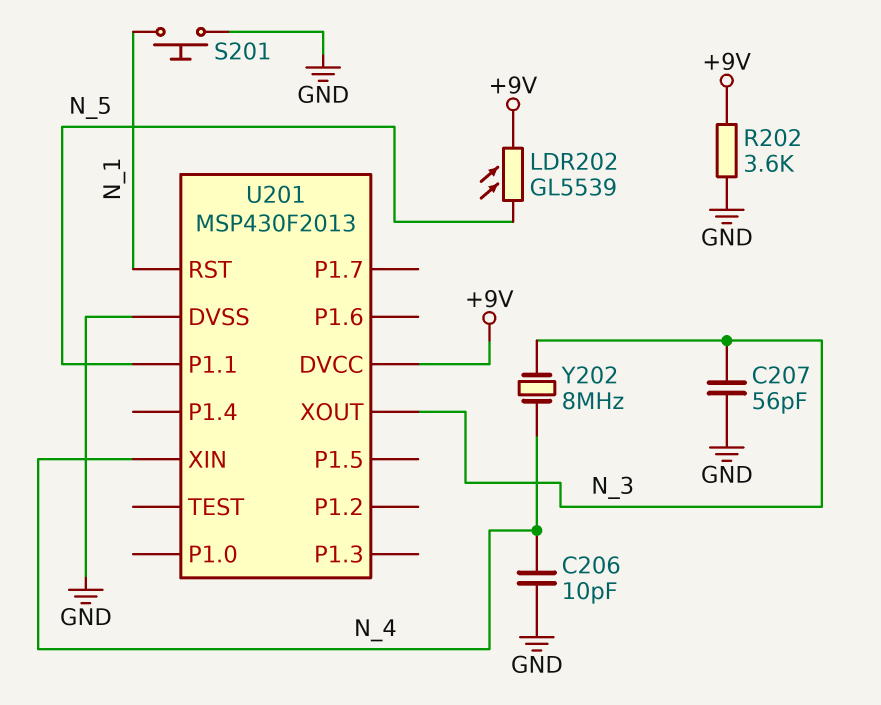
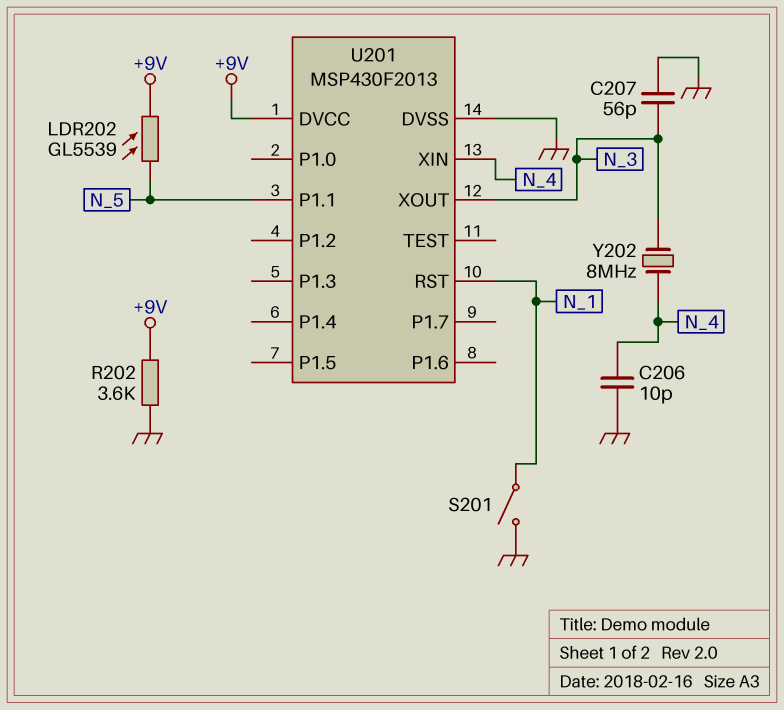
S201: button (GND, N_1) -> switch (GND, N_1)

